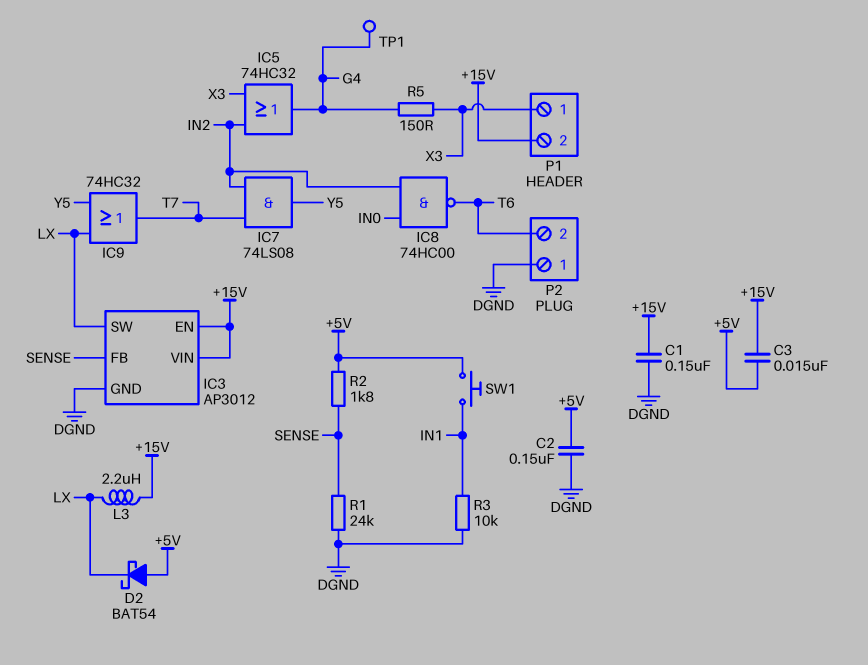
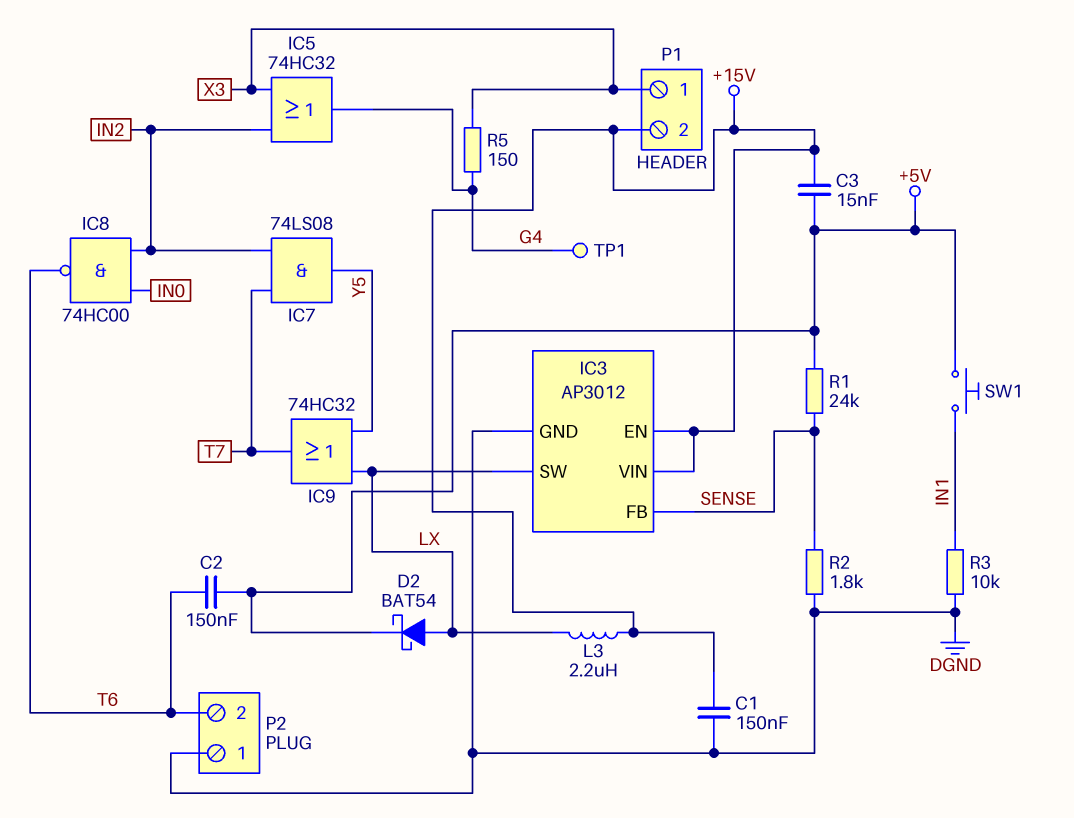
C2: 150nF (+5V, DGND) -> 150nF (+5V, T6)
D2: schottky BAT54 (A +5V, K LX) -> schottky BAT54 (A LX, K +5V)
R1: 24k (DGND, SENSE) -> 24k (+5V, SENSE)
R2: 1.8k (+5V, SENSE) -> 1.8k (DGND, SENSE)

